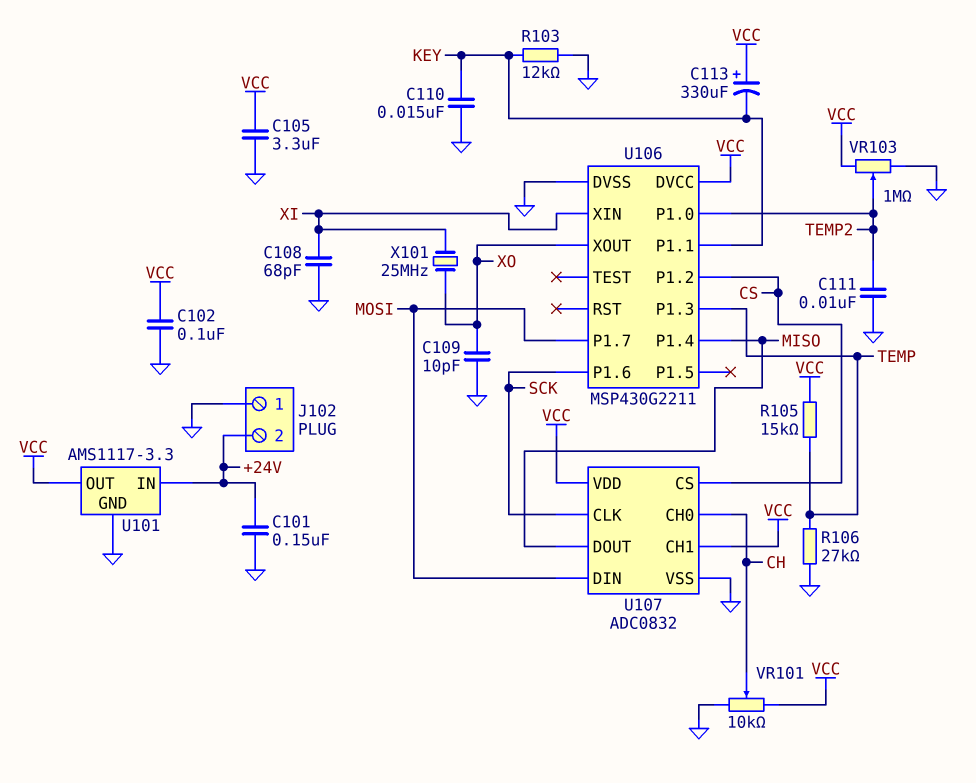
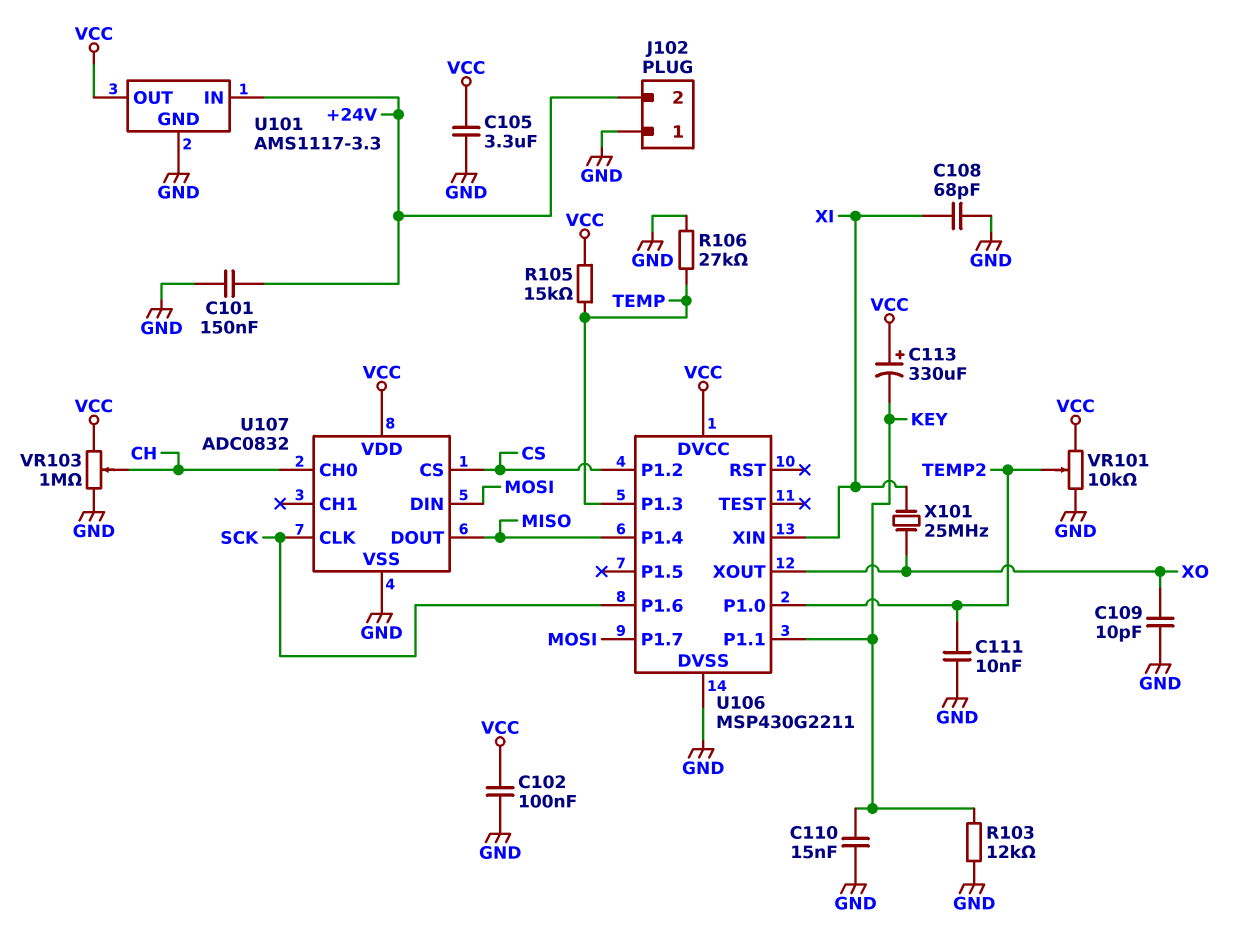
U107 pin CH1: VCC -> none
VR101: 10k (GND, VCC, wiper CH) -> 10k (GND, VCC, wiper TEMP2)
VR103: 1M (GND, VCC, wiper TEMP2) -> 1M (GND, VCC, wiper CH)

